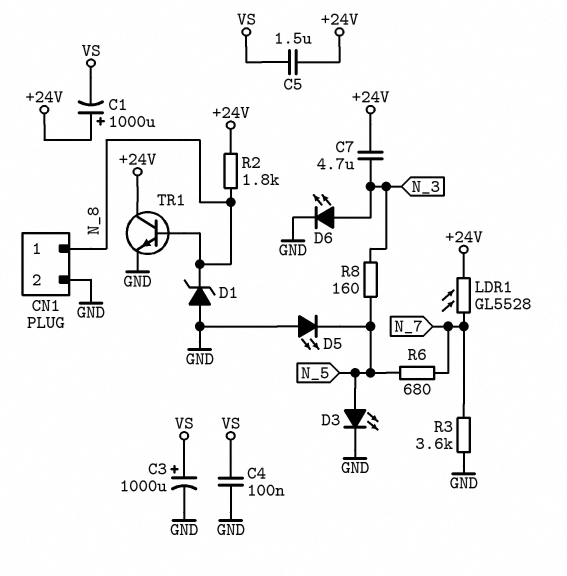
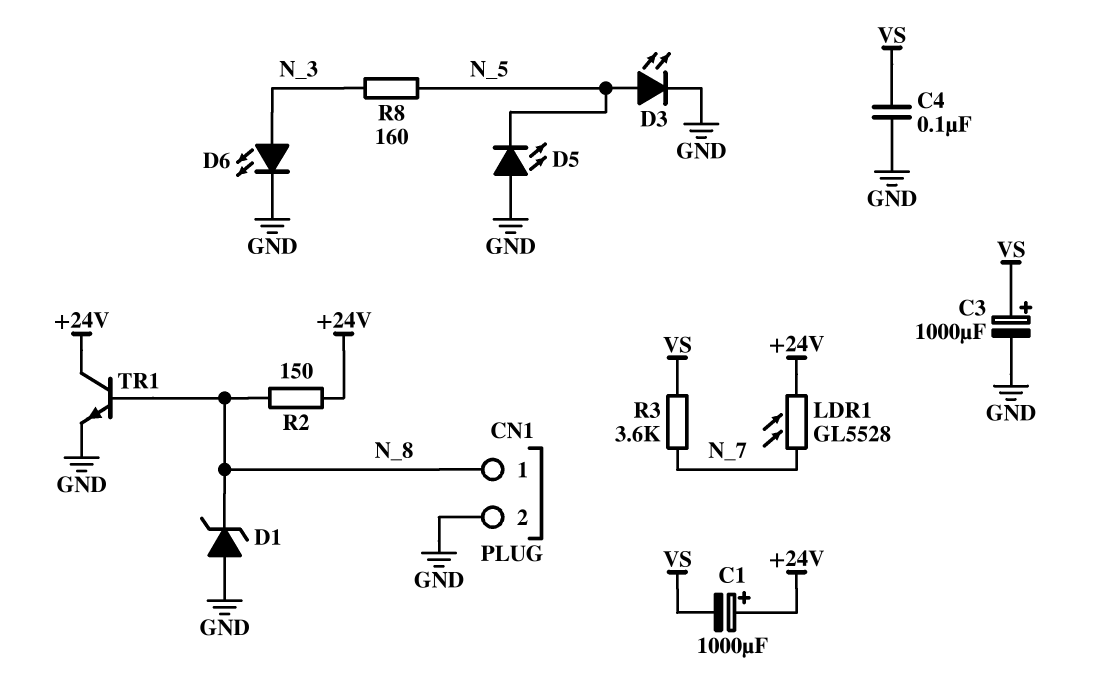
C5: 1.5uF (+24V, VS) -> none
C7: 4.7uF (+24V, N_3) -> none
R2: 1.8k (+24V, N_8) -> 150 (+24V, N_8)
R3: 3.6k (GND, N_7) -> 3.6k (N_7, VS)
R6: 680 (N_5, N_7) -> none

